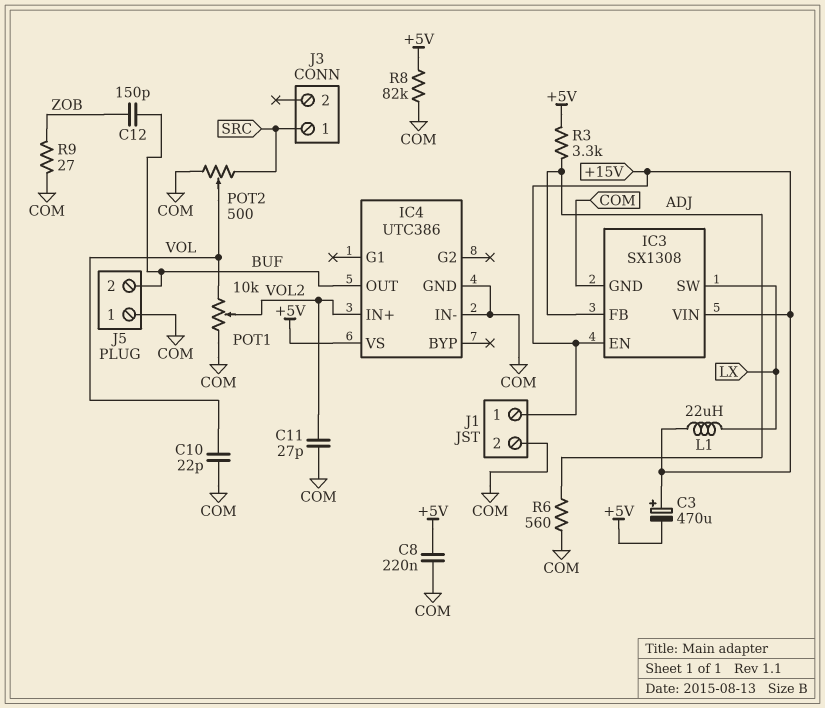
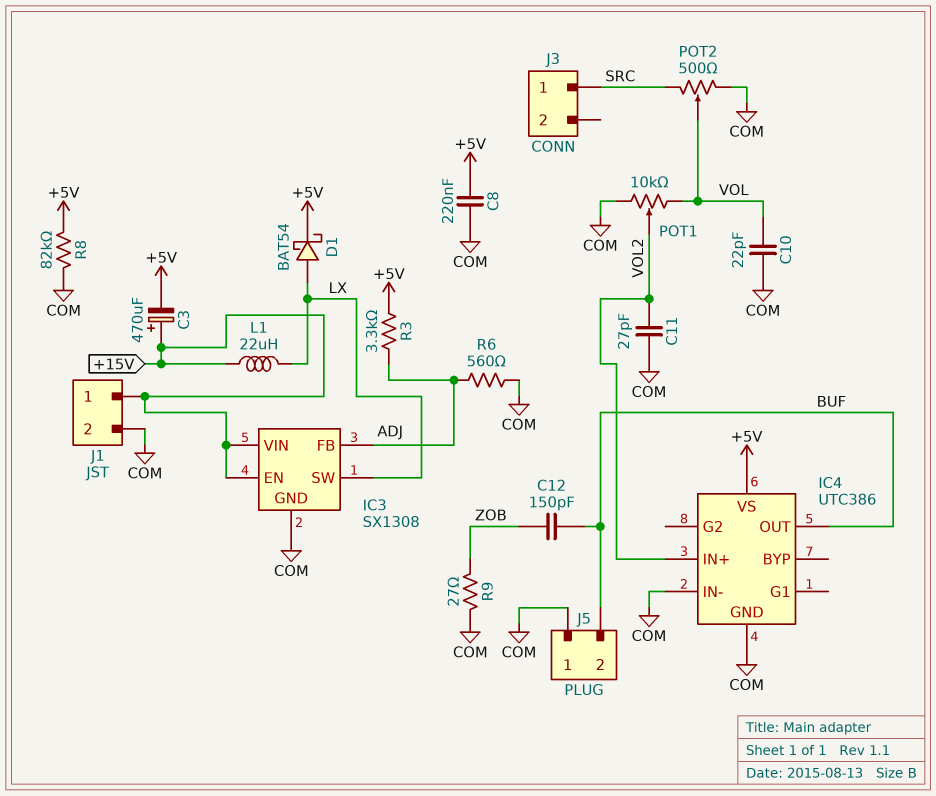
D1: none -> schottky BAT54 (A LX, K +5V)

